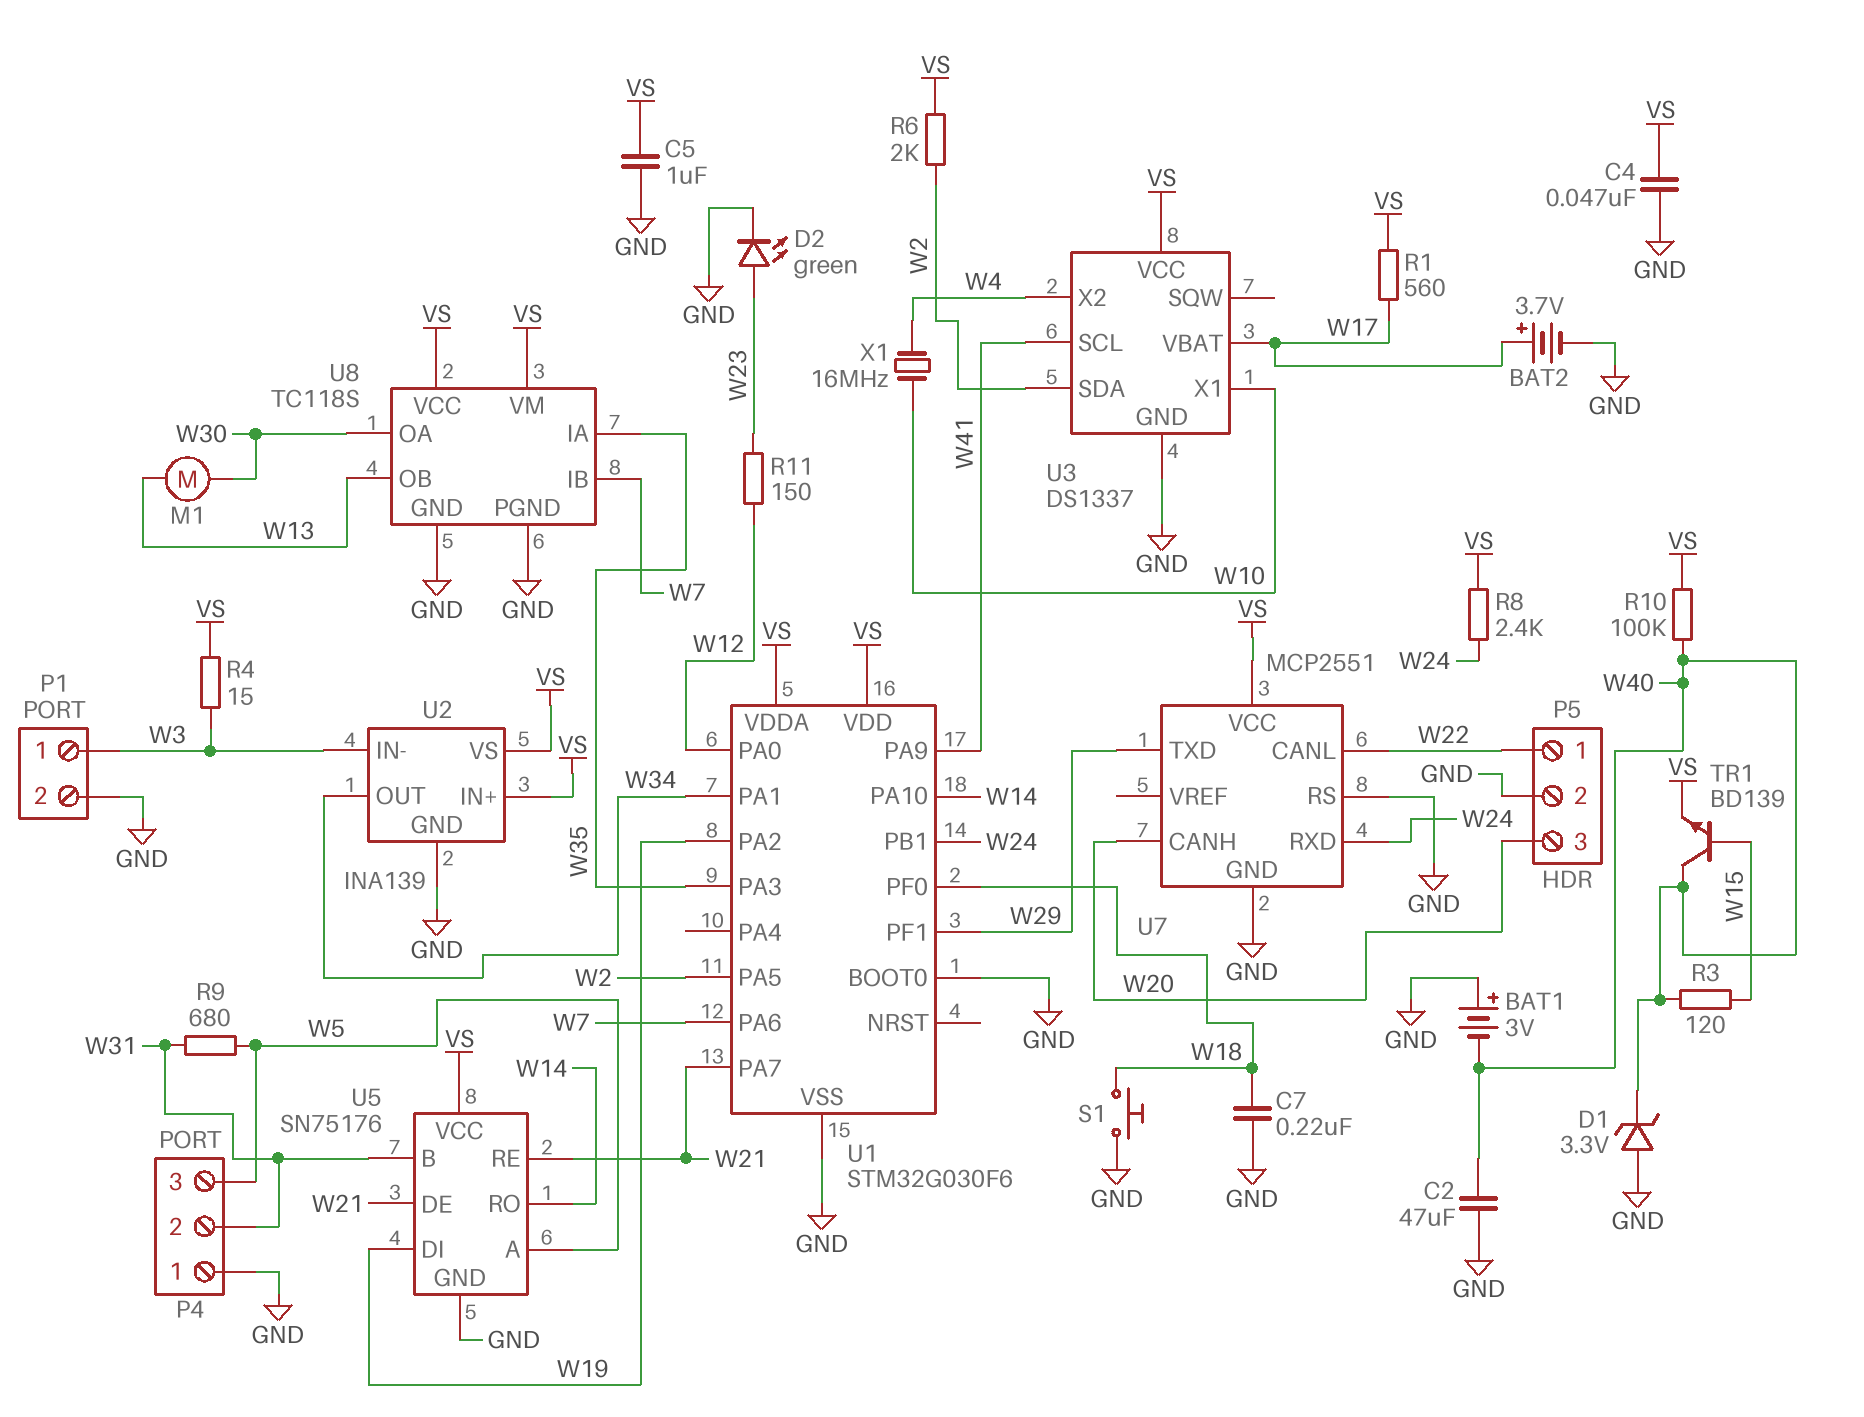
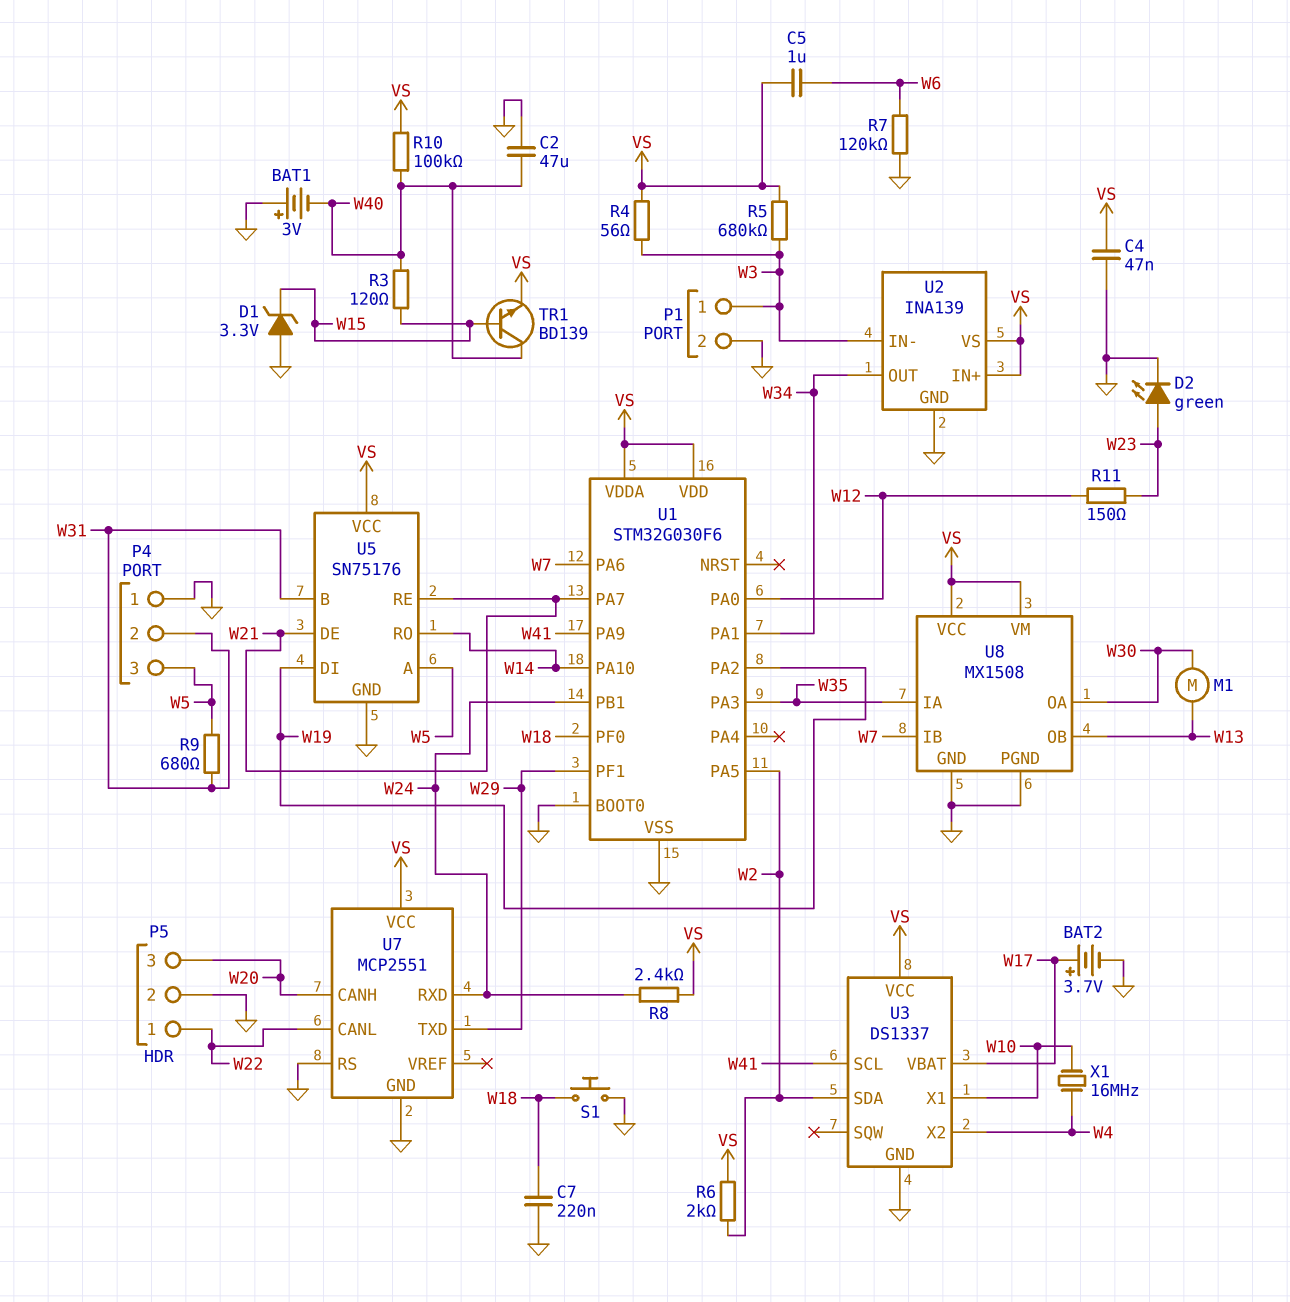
C5: 1uF (GND, VS) -> 1uF (VS, W6)
D1: zener 3.3V (A GND, K W40) -> zener 3.3V (A GND, K W15)
R1: 560 (VS, W17) -> none
R4: 15 (VS, W3) -> 56 (VS, W3)
R5: none -> 680k (VS, W3)
R7: none -> 120k (GND, W6)
U8: TC118S -> MX1508

